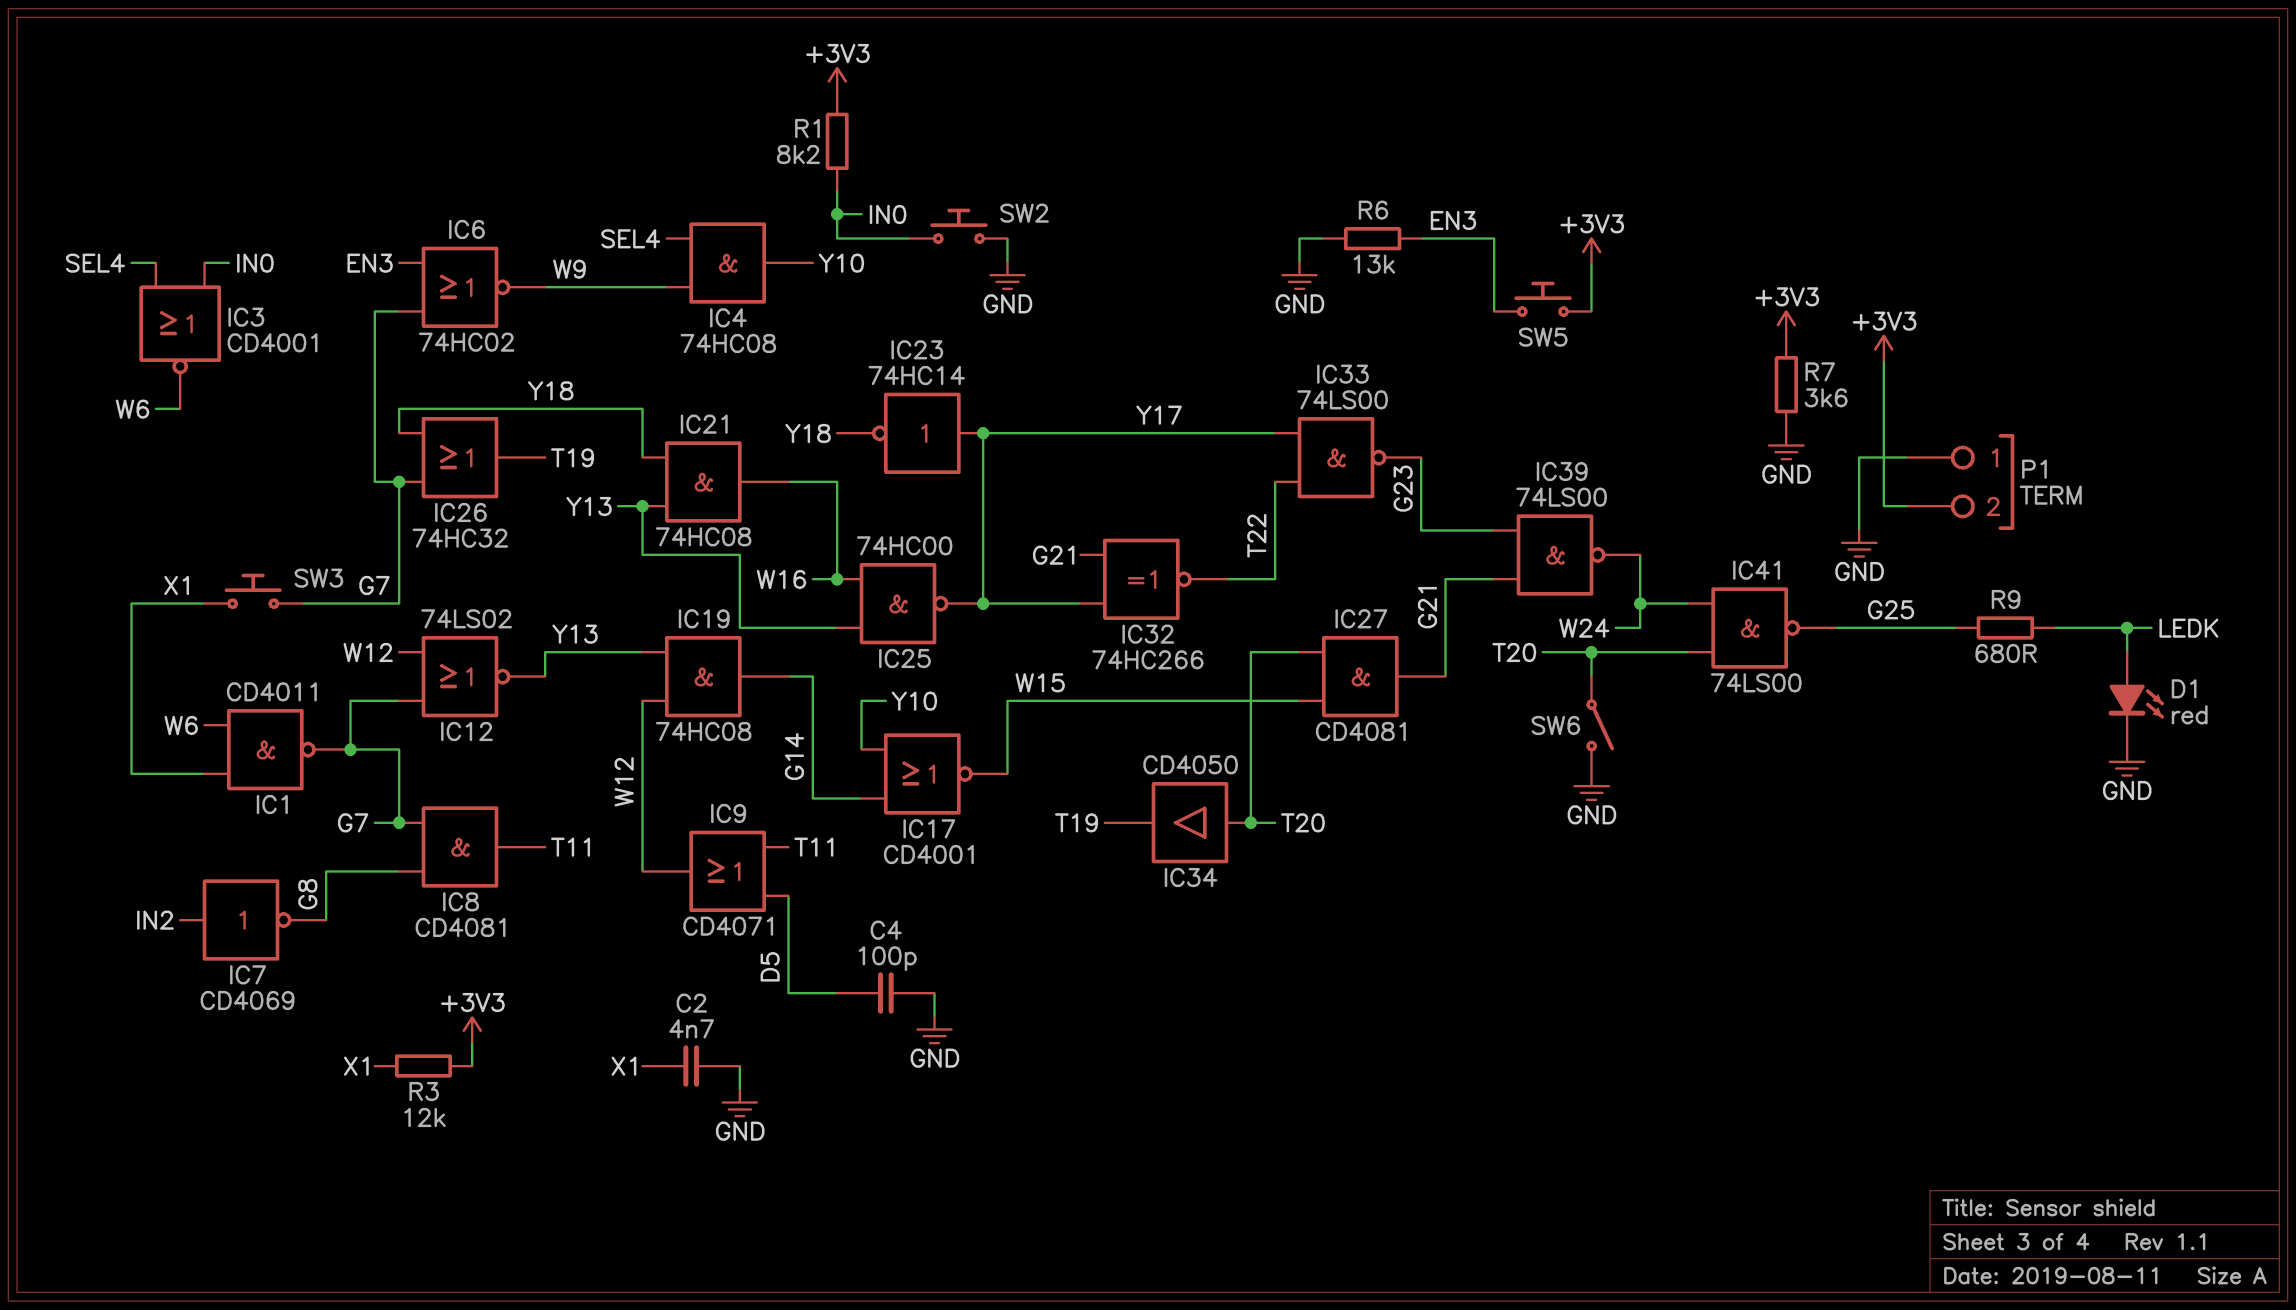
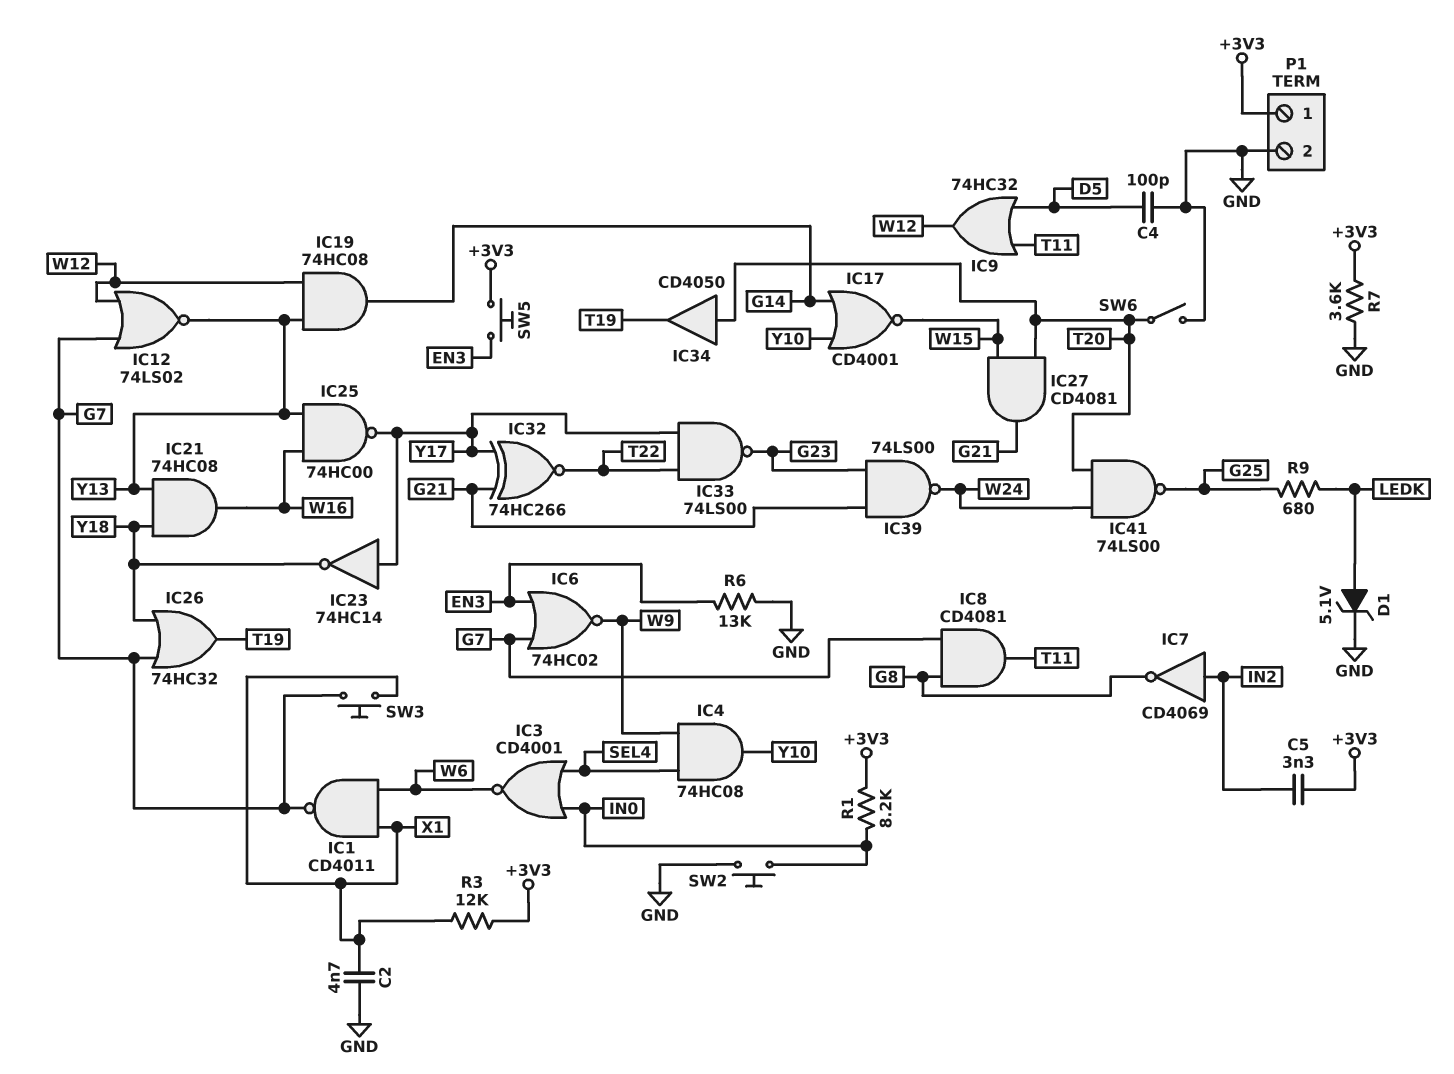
C5: none -> 3.3nF (+3V3, IN2)
D1: LED red (A LEDK, K GND) -> zener 5.1V (A LEDK, K GND)
IC9: OR CD4071 (in D5, in T11, out W12) -> OR 74HC32 (in D5, in T11, out W12)
P1 pin 1: GND -> +3V3
P1 pin 2: +3V3 -> GND

